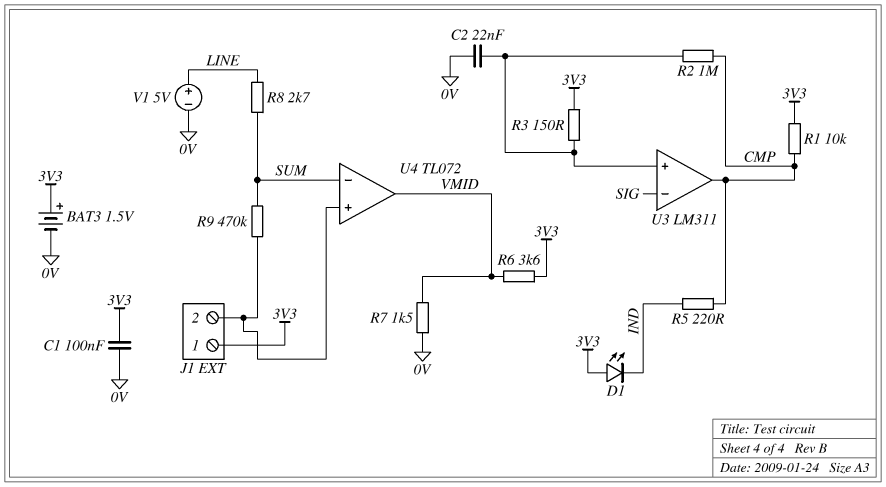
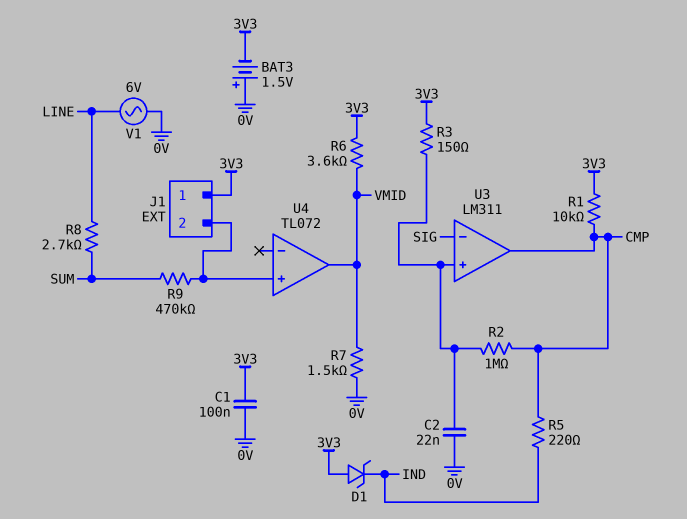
BAT3: 1.5V (plus 3V3, minus 0V) -> 1.5V (plus 0V, minus 3V3)
D1: LED (A 3V3, K IND) -> zener (A 3V3, K IND)
U4 pin in-: SUM -> none
V1: 5V (plus LINE, minus 0V) -> AC 6V (0V, LINE)

